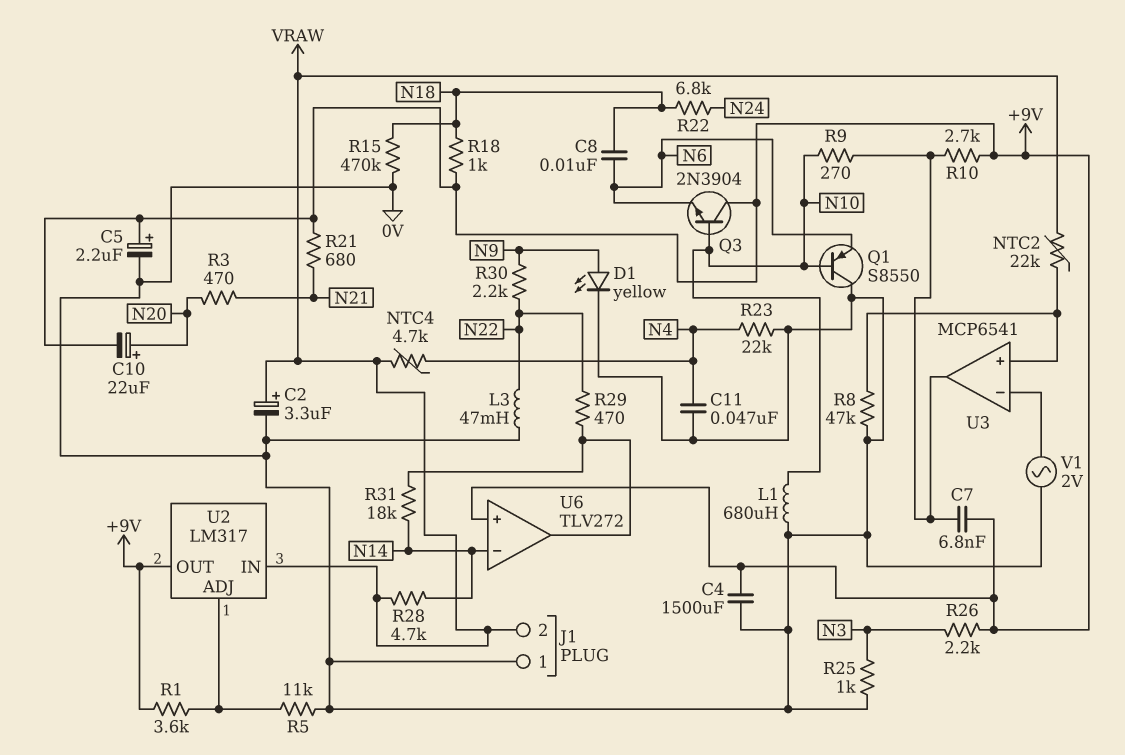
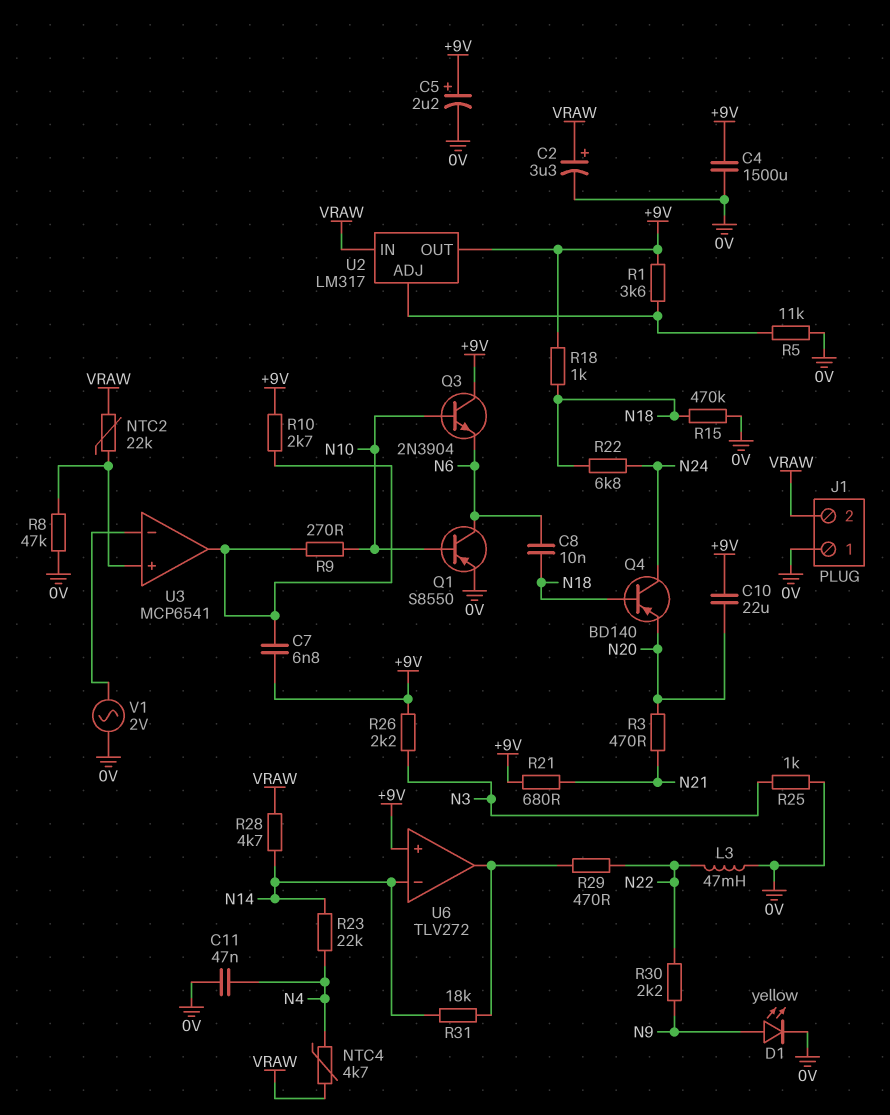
C10: 22uF (plus N20, minus +9V) -> 22uF (+9V, N20)
L1: 680uH (0V, N10) -> none
Q1: PNP S8550 (B N10, C 0V, E N6) -> PNP S8550 (B N10, C N6, E 0V)
Q4: none -> PNP BD140 (B N18, C N24, E N20)
R23: 22k (0V, N4) -> 22k (N4, N14)

